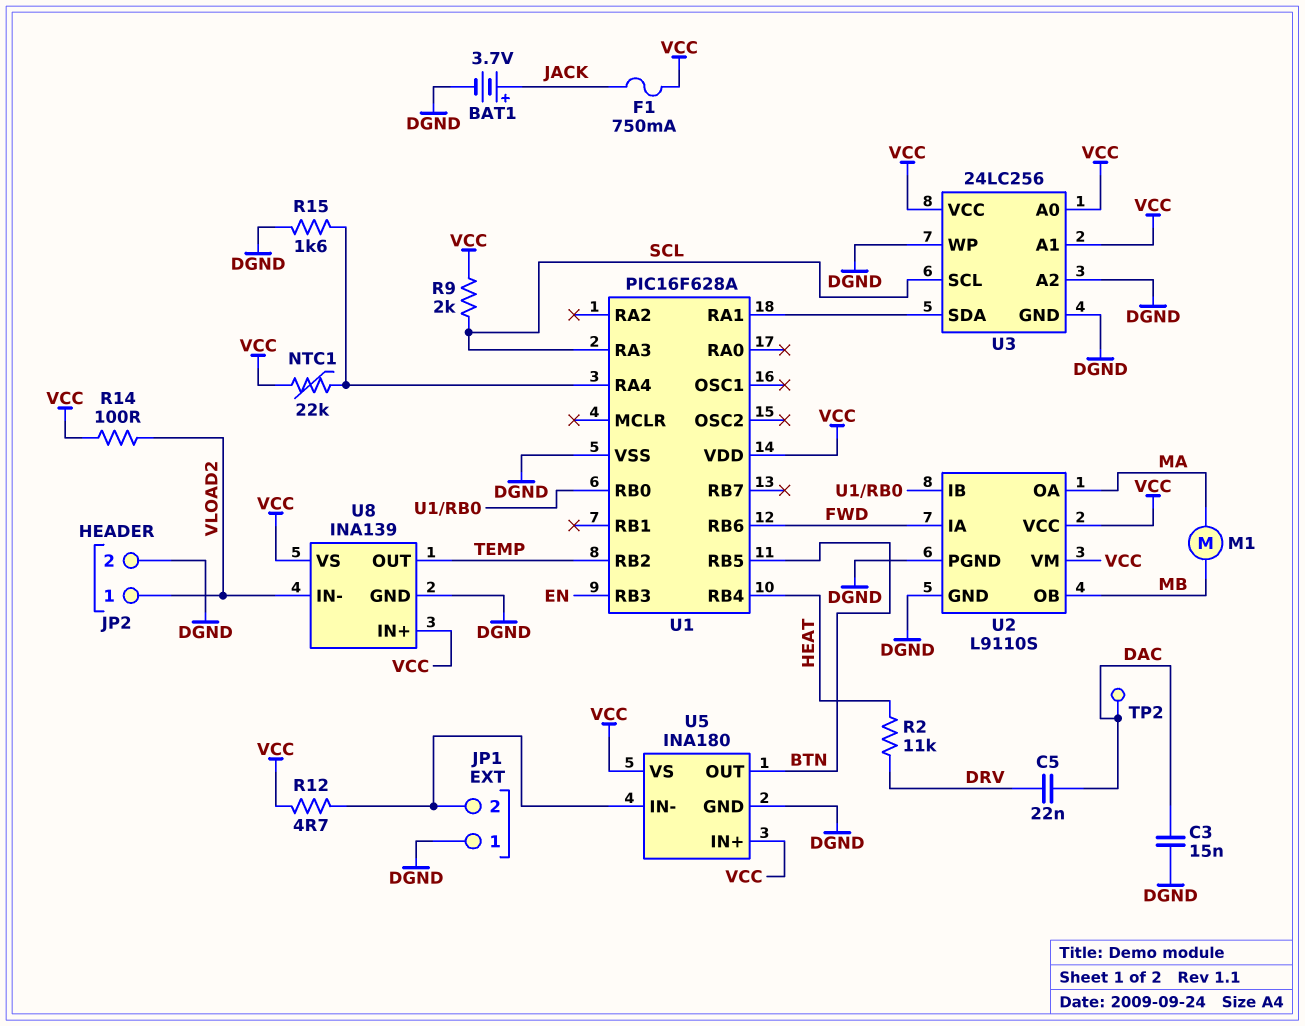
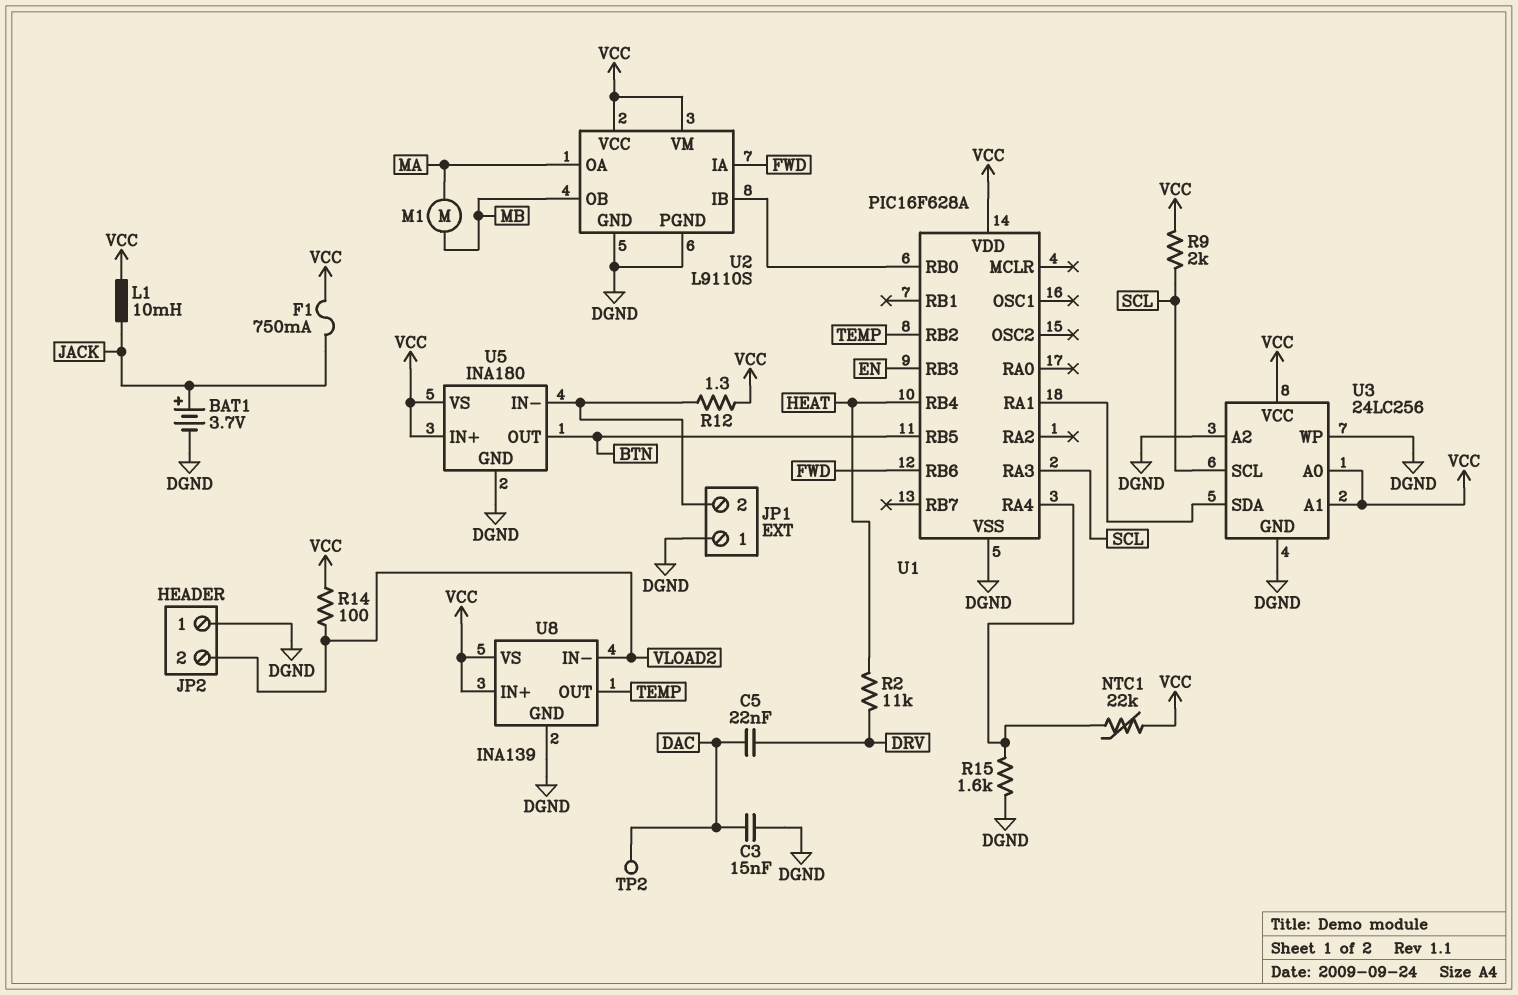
JP2 pin 1: VLOAD2 -> DGND
JP2 pin 2: DGND -> VLOAD2
L1: none -> 10mH (JACK, VCC)
R12: 4.7 (JP1/2, VCC) -> 1.3 (JP1/2, VCC)

